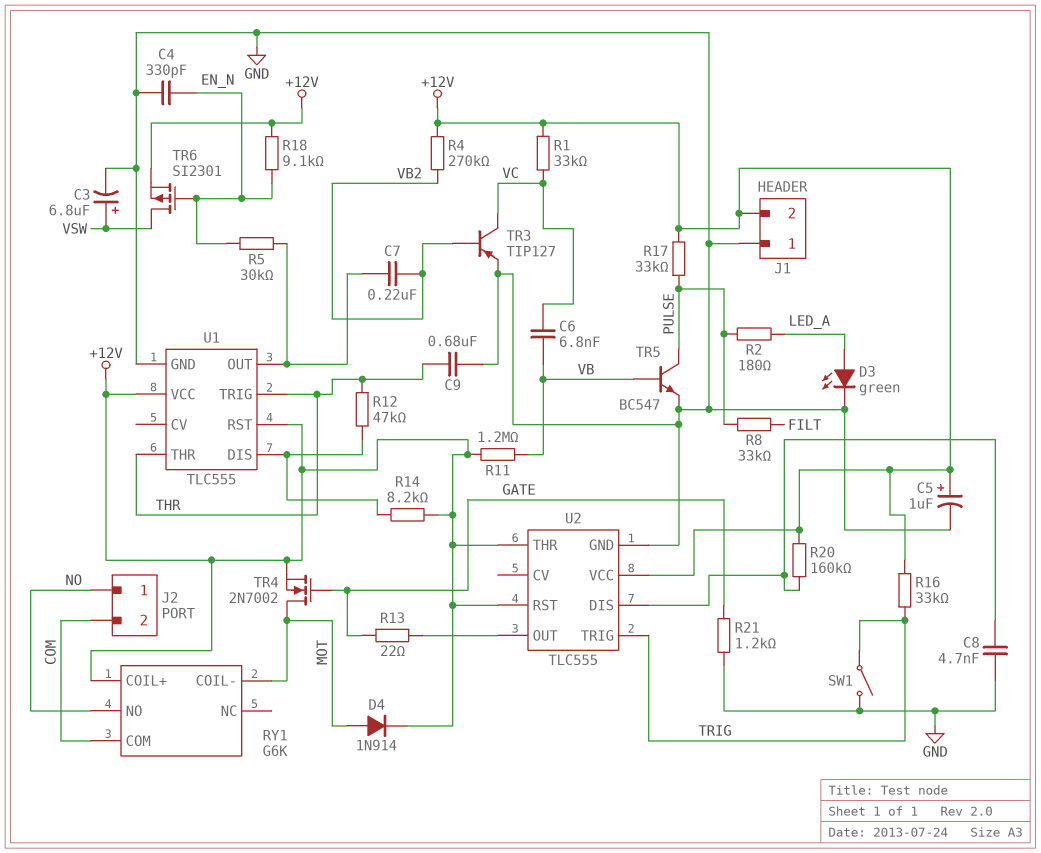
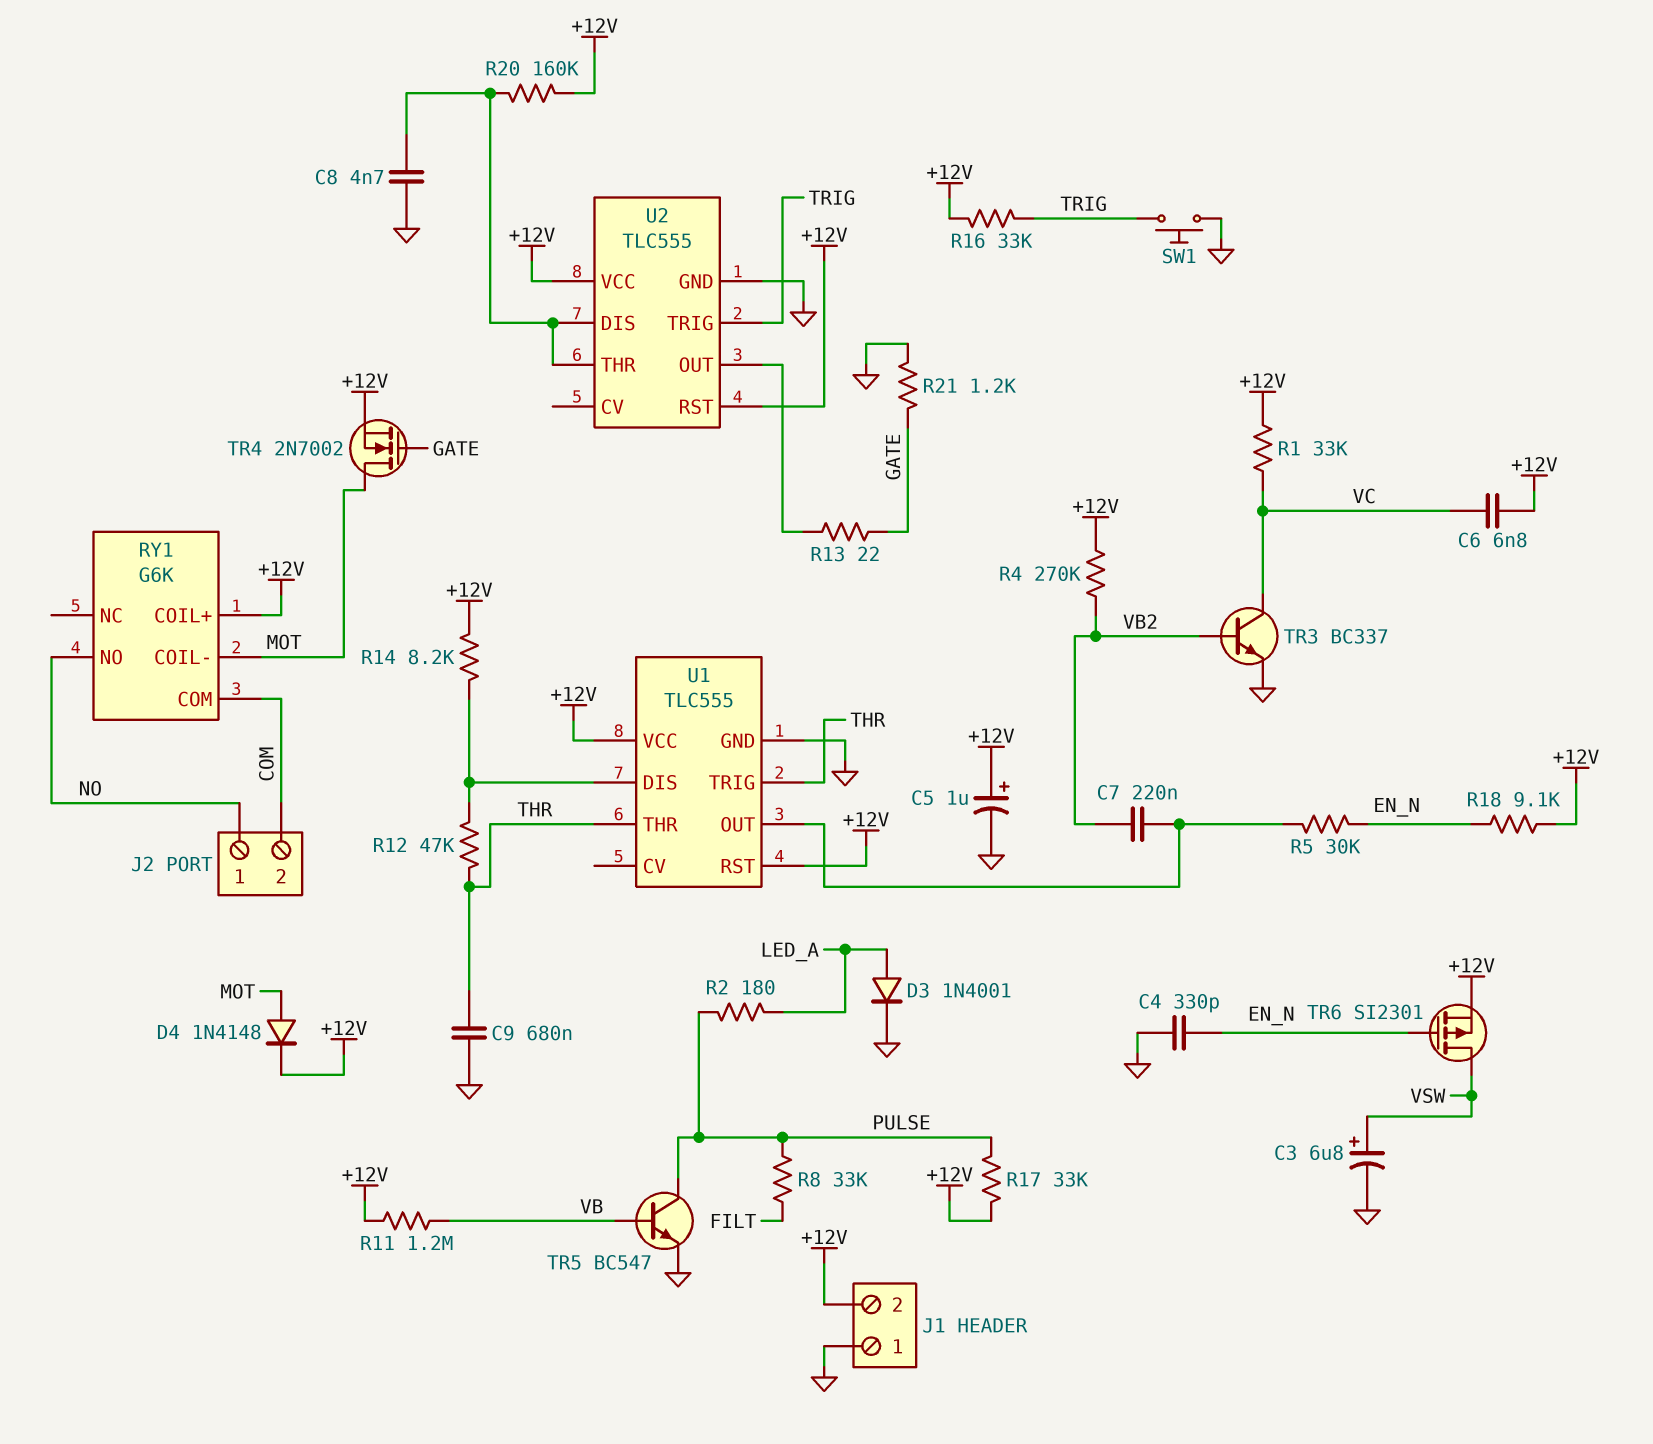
C6: 6.8nF (VB, VC) -> 6.8nF (+12V, VC)
D3: LED green (A LED_A, K GND) -> diode 1N4001 (A LED_A, K GND)
D4: diode 1N914 (A MOT, K +12V) -> diode 1N4148 (A MOT, K +12V)
SW1: switch (GND, TRIG) -> button (GND, TRIG)
TR3: PNP TIP127 (B VB2, C VC, E GND) -> NPN BC337 (B VB2, C VC, E GND)
U2 pin THR: +12V -> U2/DIS

